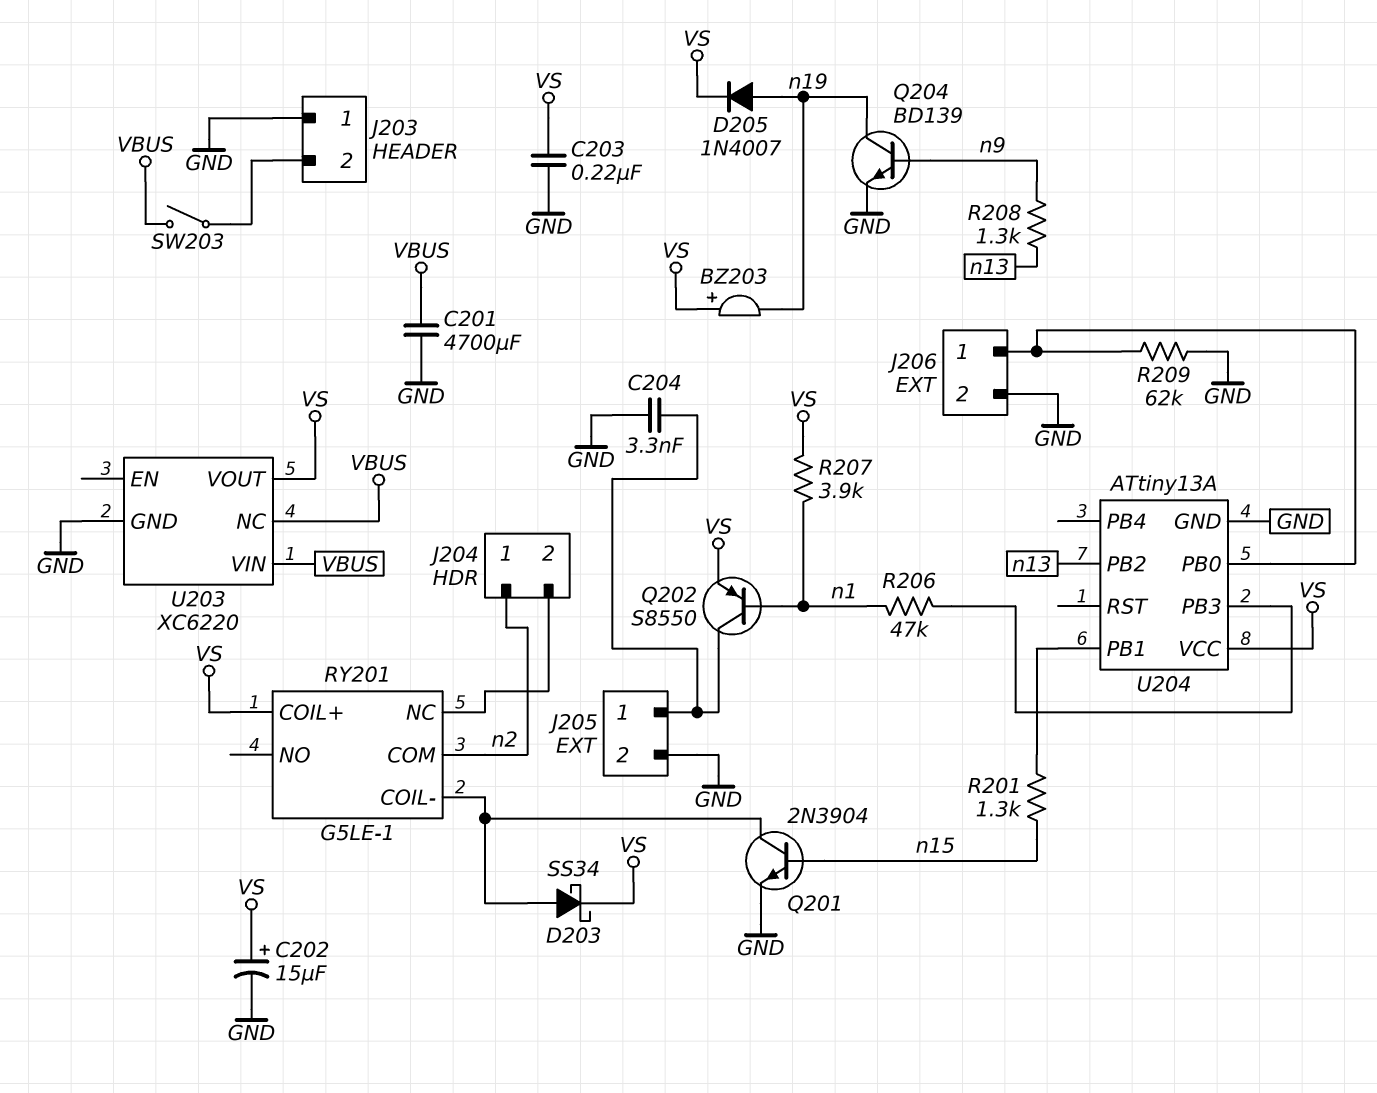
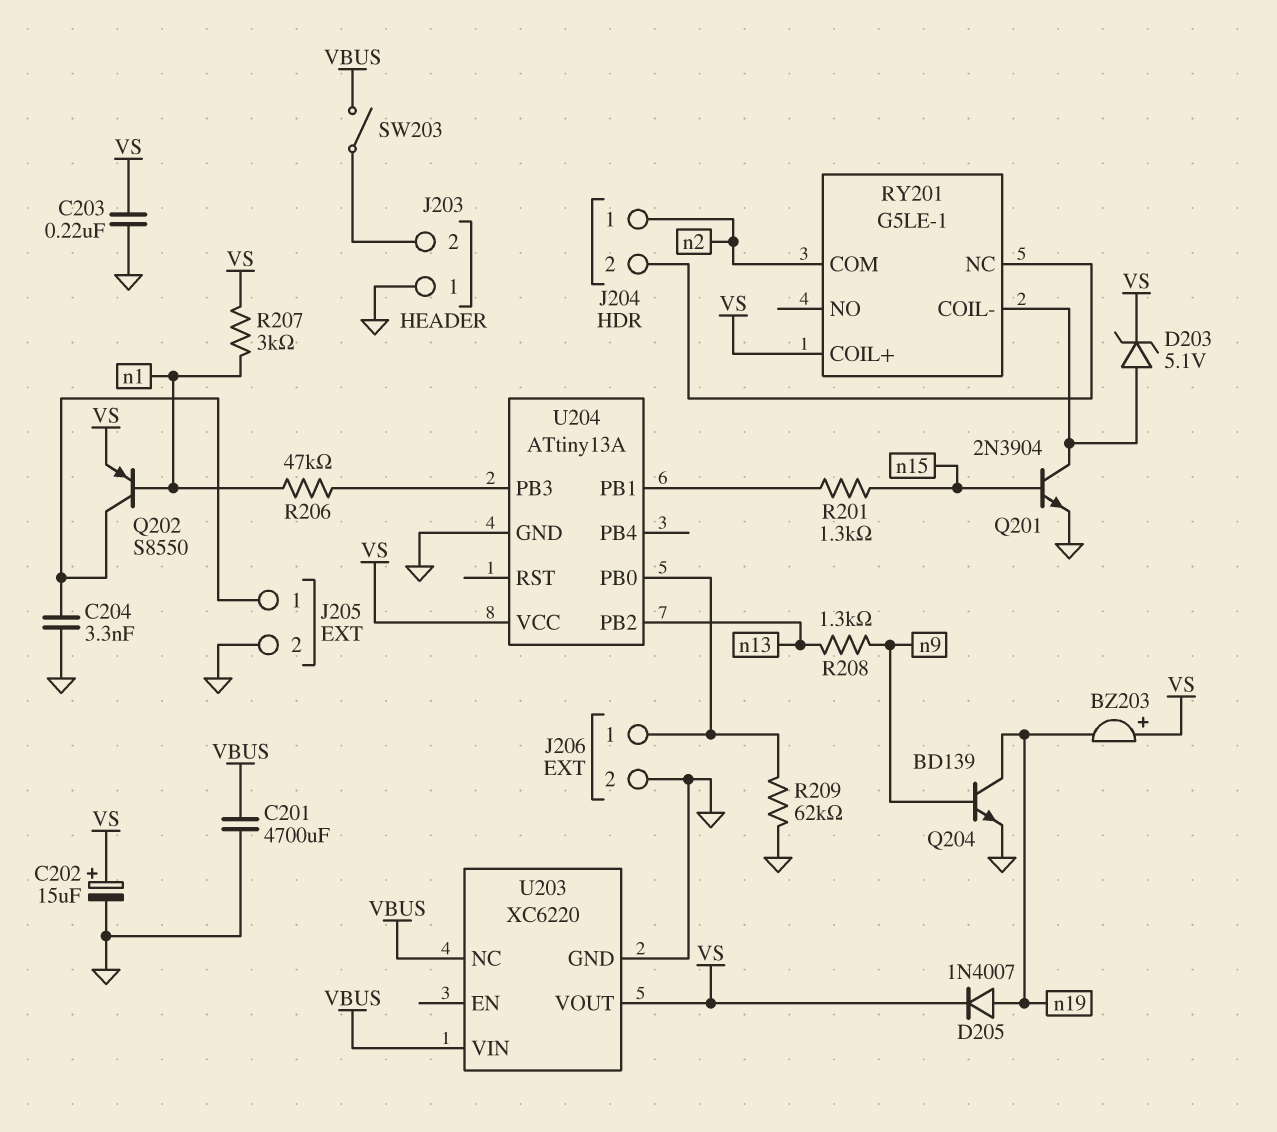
D203: schottky SS34 (A RY201/COIL-, K VS) -> zener 5.1V (A RY201/COIL-, K VS)
R207: 3.9k (VS, n1) -> 3k (VS, n1)

